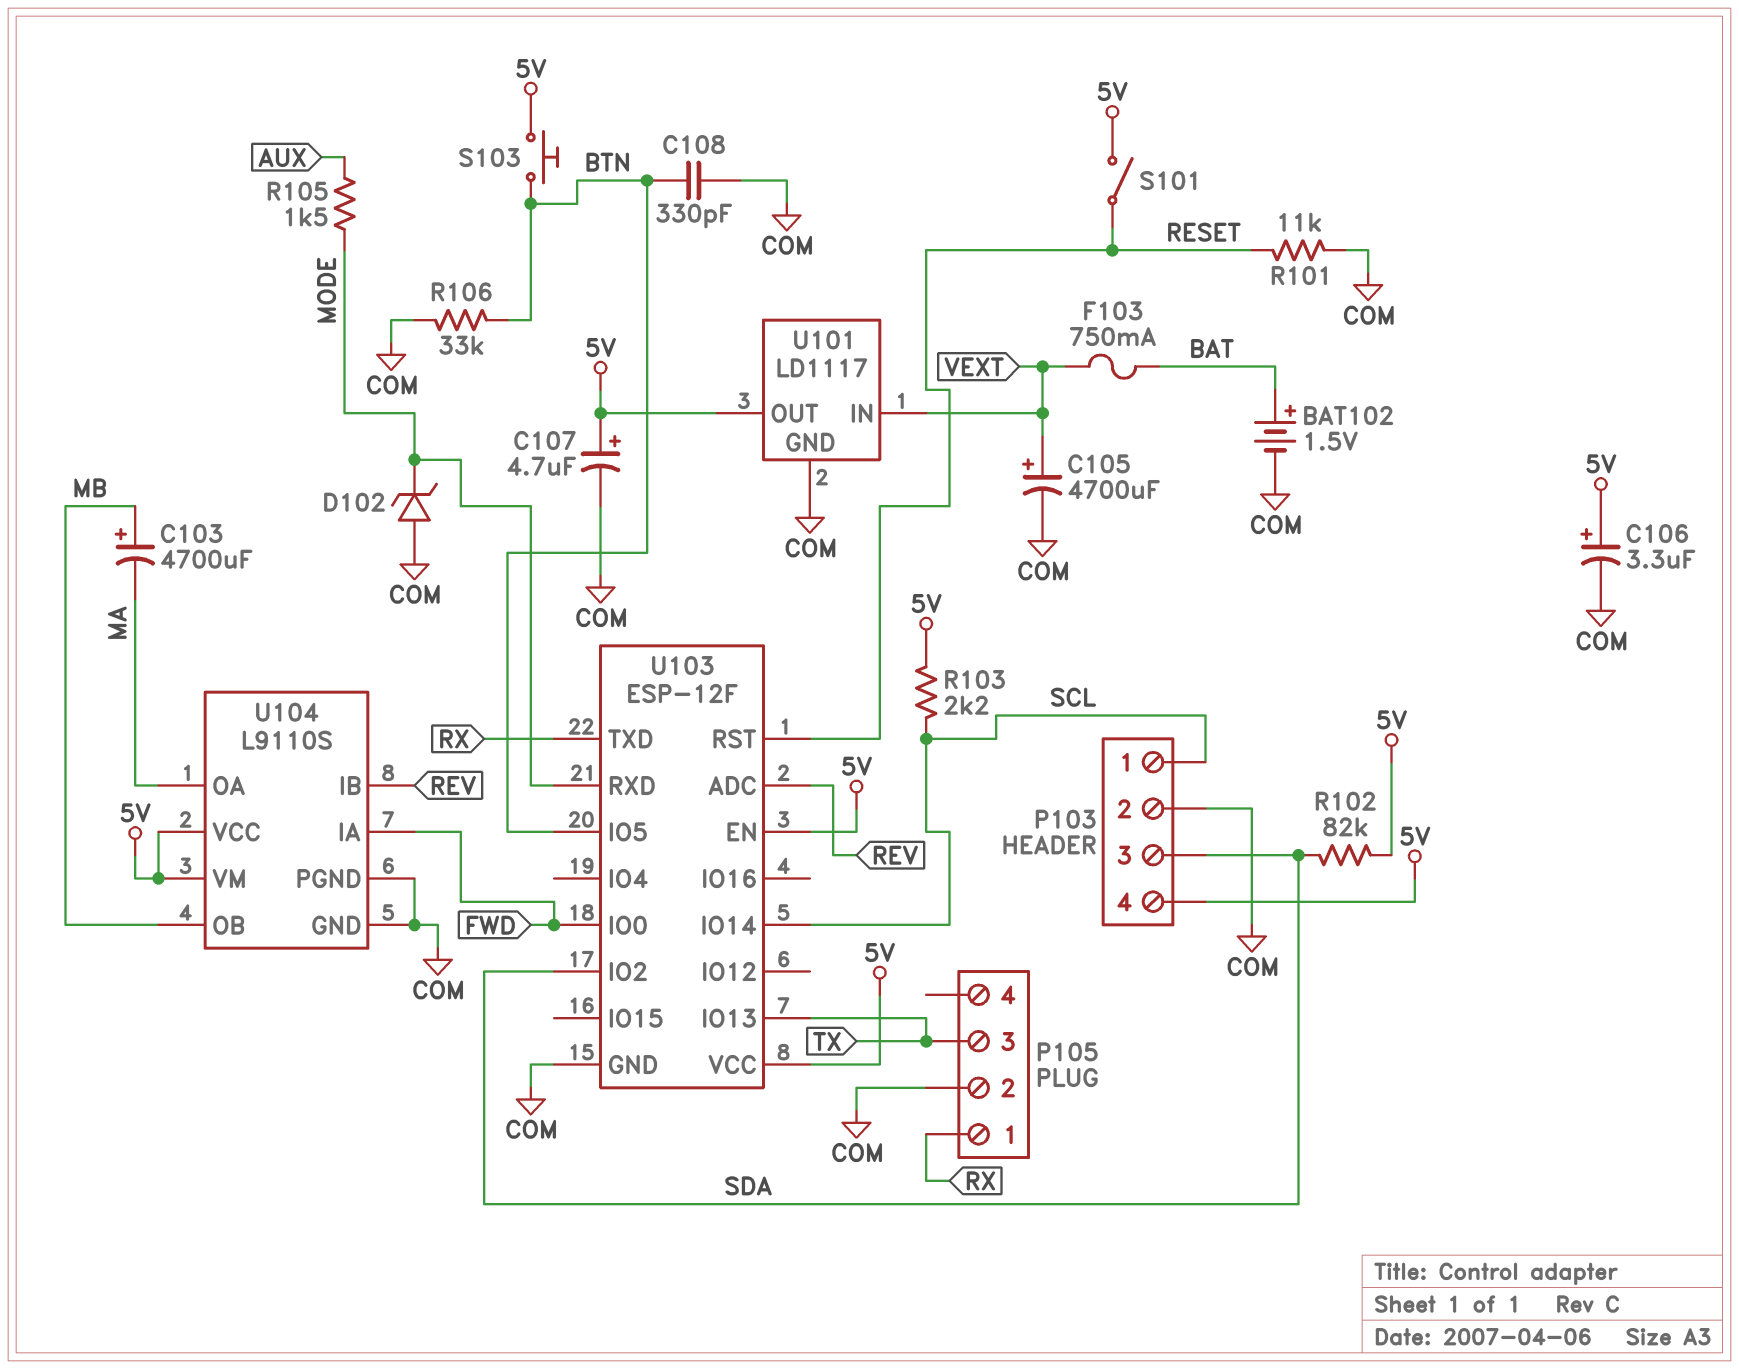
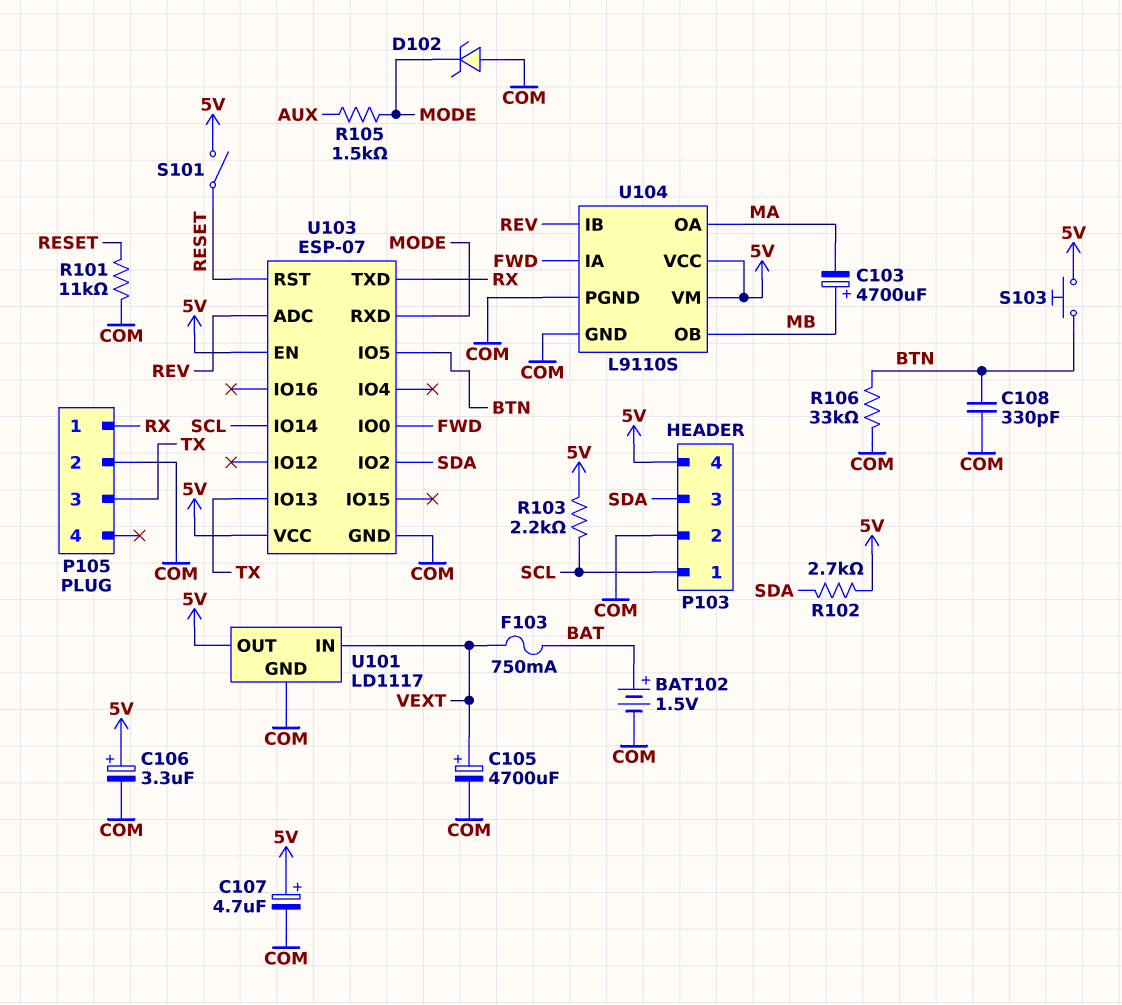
R102: 82k (5V, SDA) -> 2.7k (5V, SDA)
U103: ESP-12F -> ESP-07

